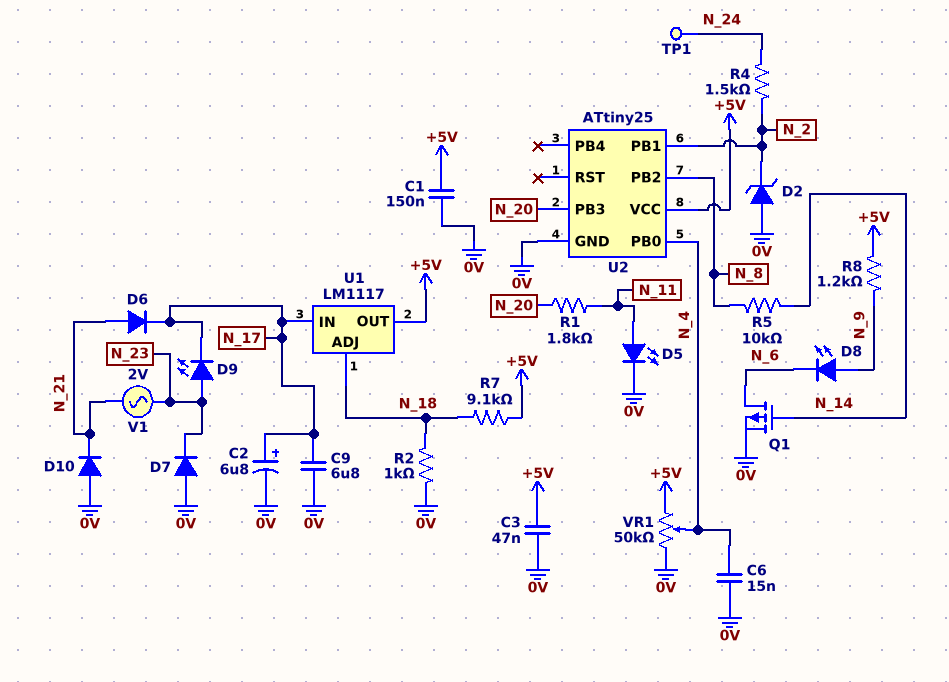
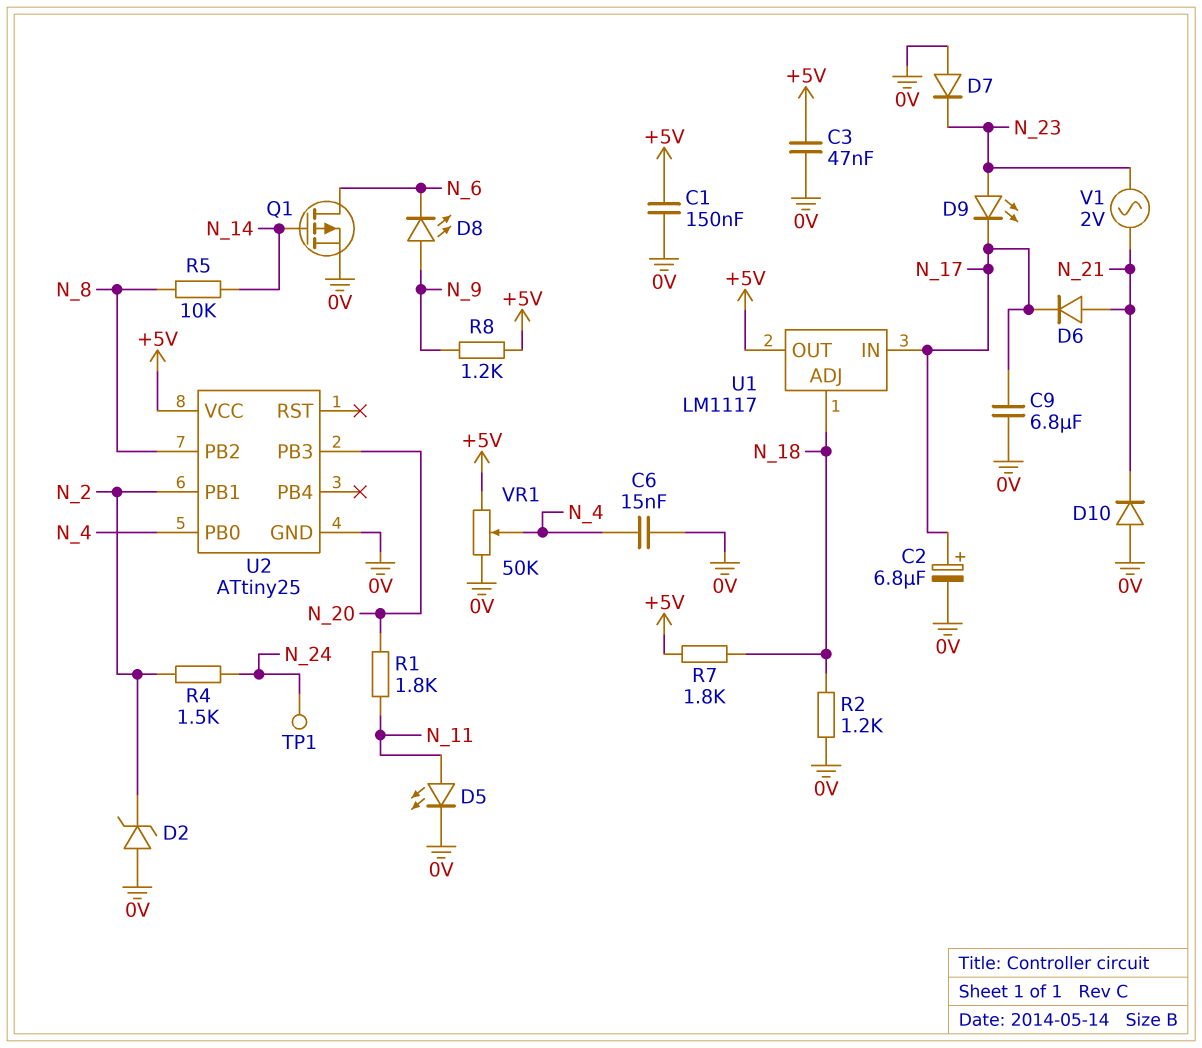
R2: 1k (0V, N_18) -> 1.2k (0V, N_18)
R7: 9.1k (+5V, N_18) -> 1.8k (+5V, N_18)

